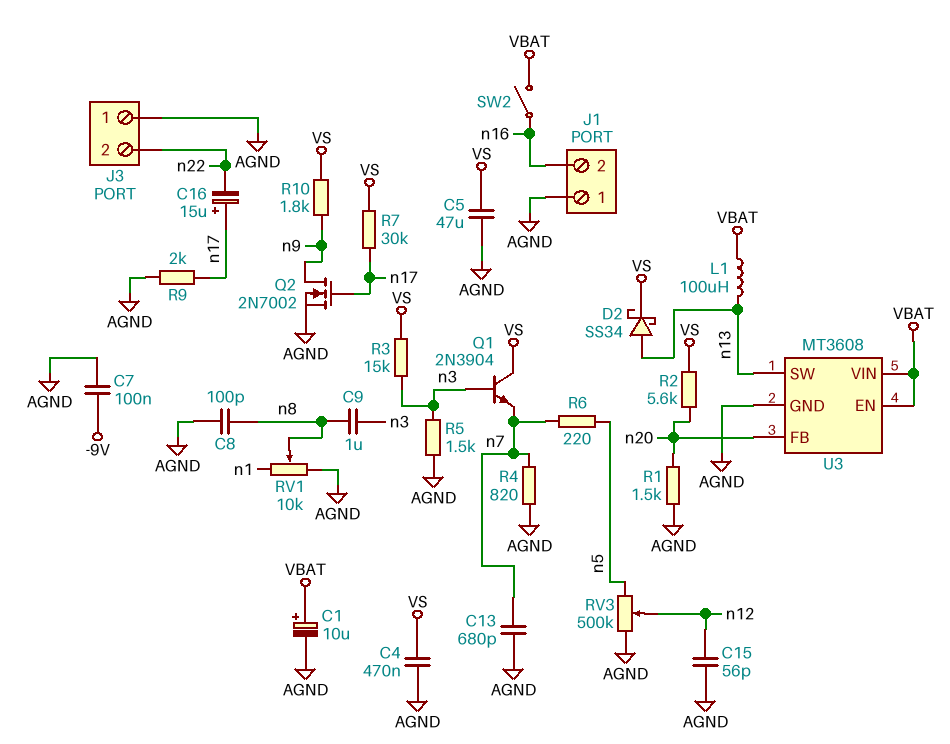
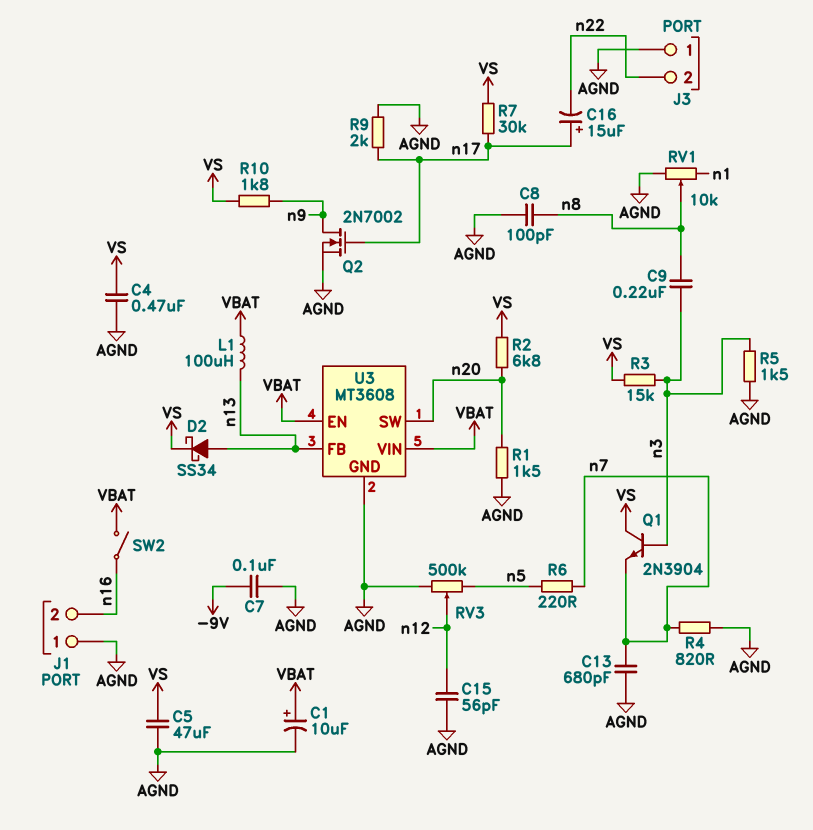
C9: 1uF (n3, n8) -> 220nF (n3, n8)
R2: 5.6k (VS, n20) -> 6.8k (VS, n20)
U3 pin FB: n20 -> n13
U3 pin SW: n13 -> n20

